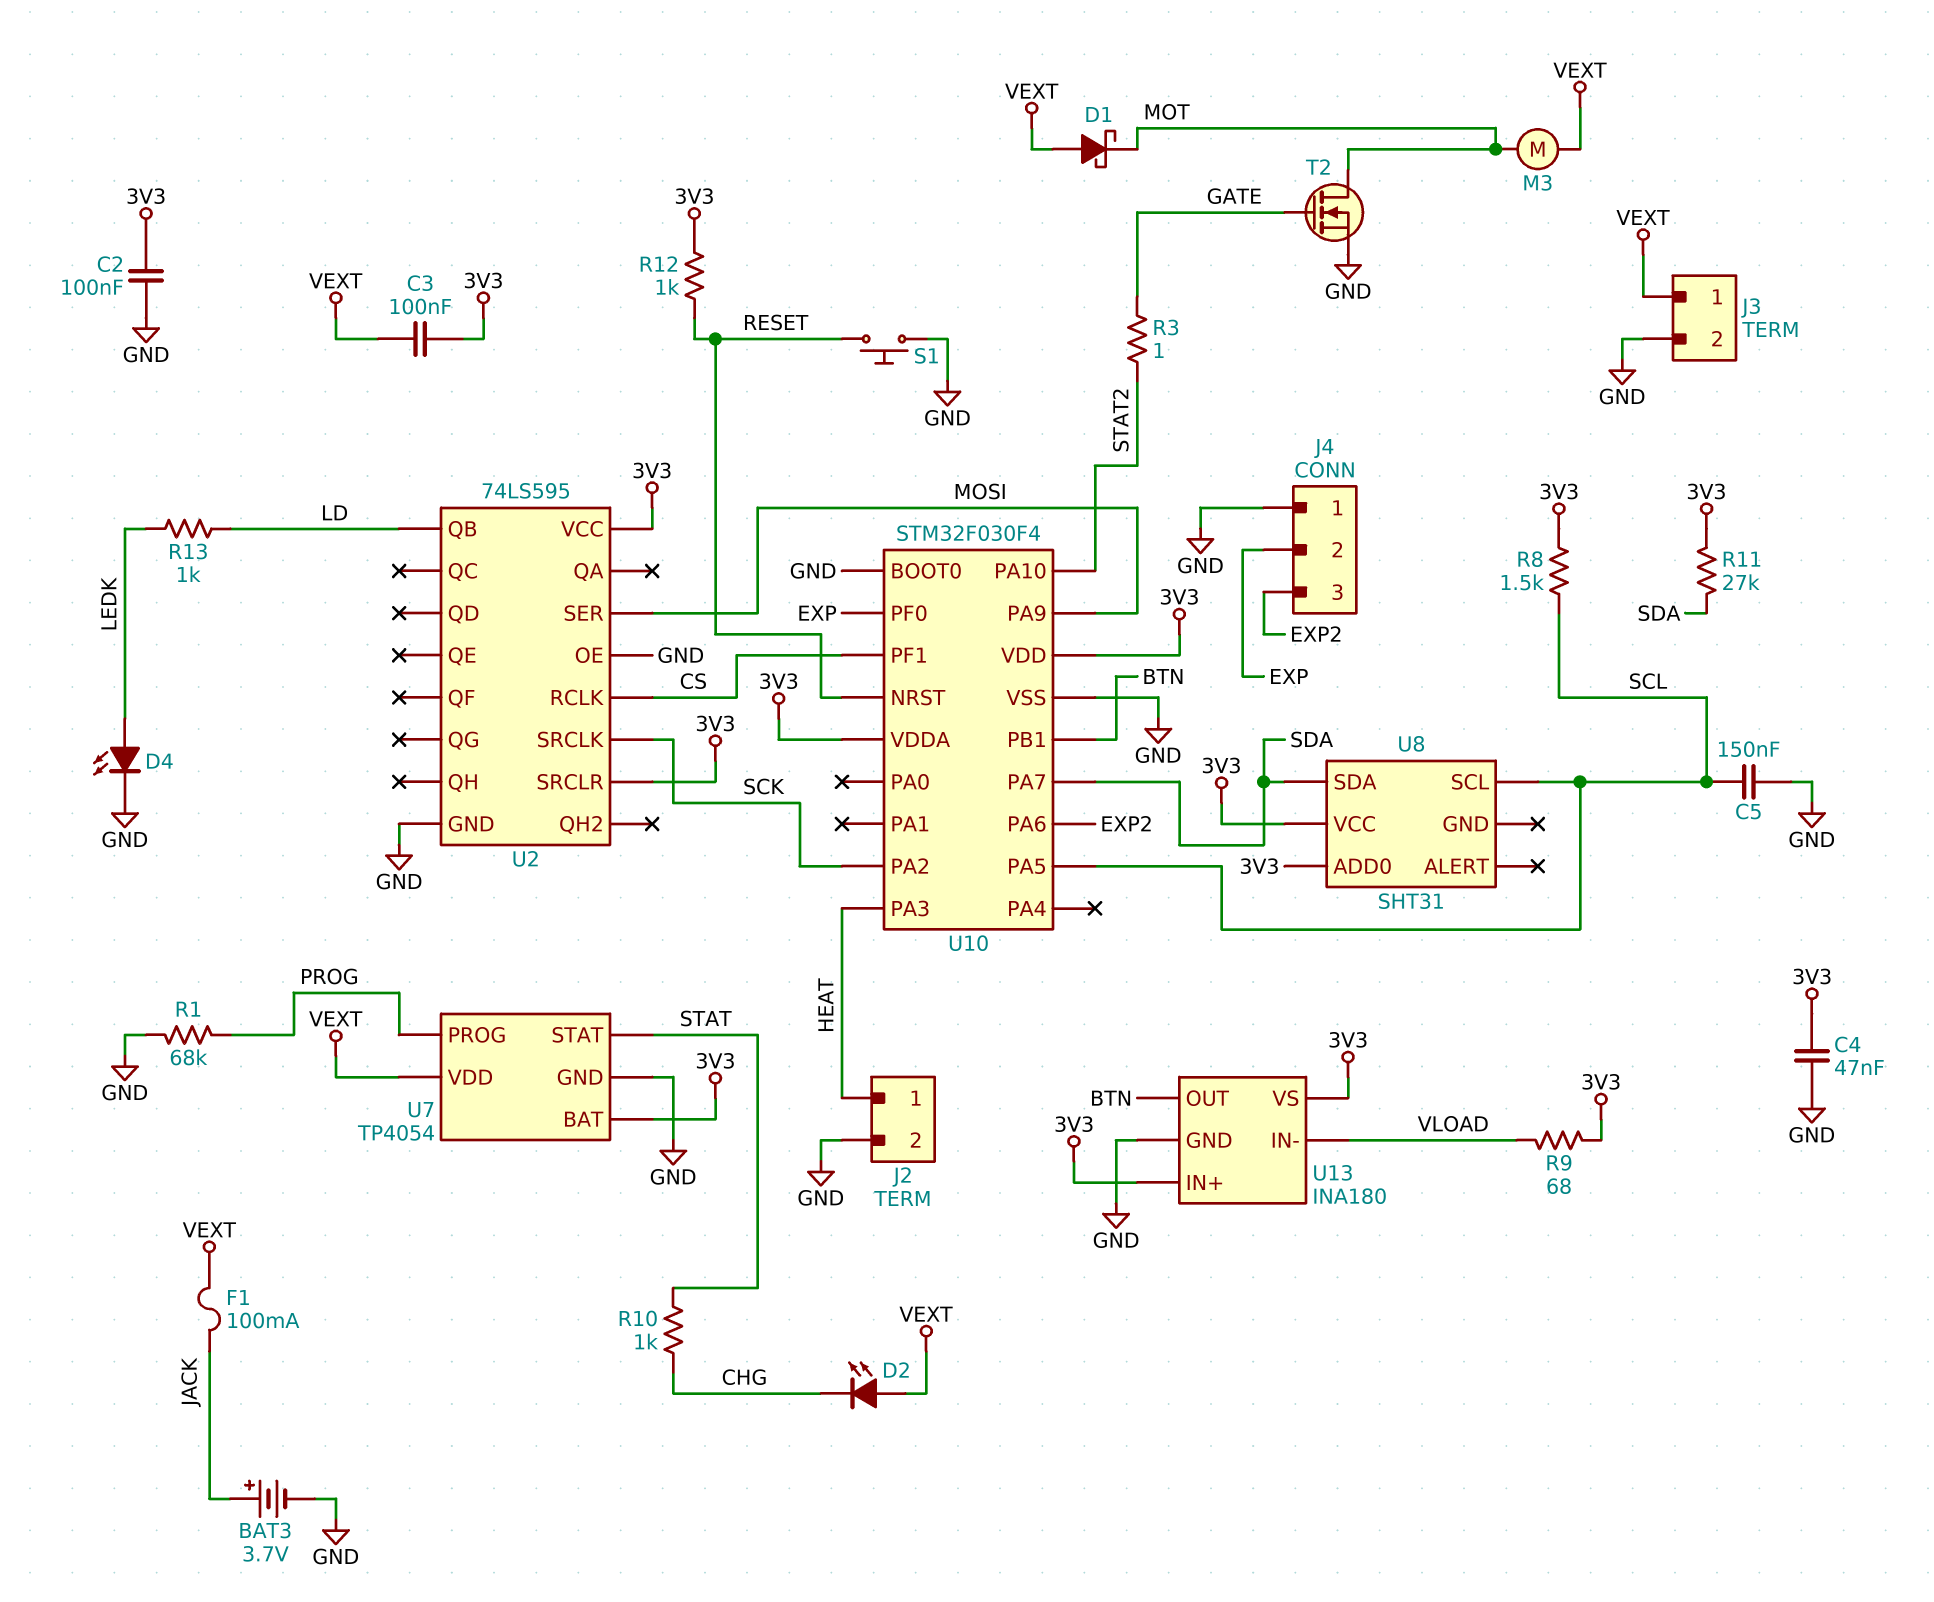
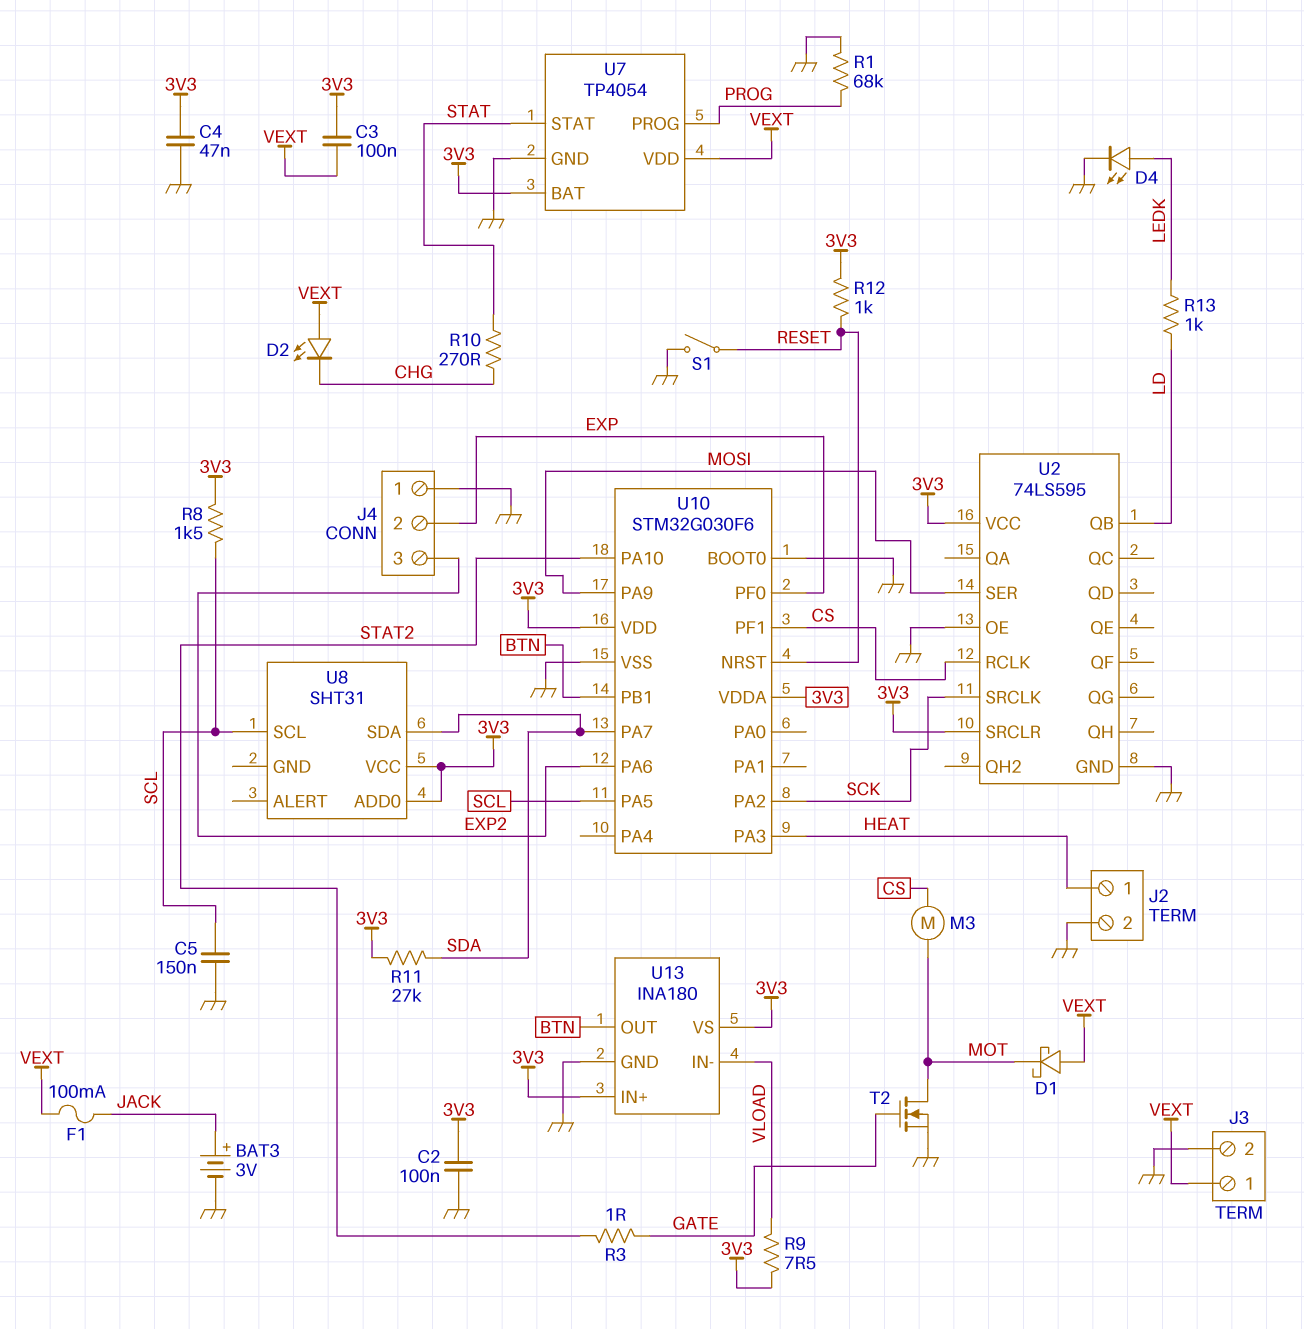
BAT3: 3.7V (plus JACK, minus GND) -> 3V (plus JACK, minus GND)
M3: motor (MOT, VEXT) -> motor (CS, MOT)
R9: 68 (3V3, VLOAD) -> 7.5 (3V3, VLOAD)
R10: 1k (CHG, STAT) -> 270 (CHG, STAT)
S1: button (GND, RESET) -> switch (GND, RESET)
U10: STM32F030F4 -> STM32G030F6

